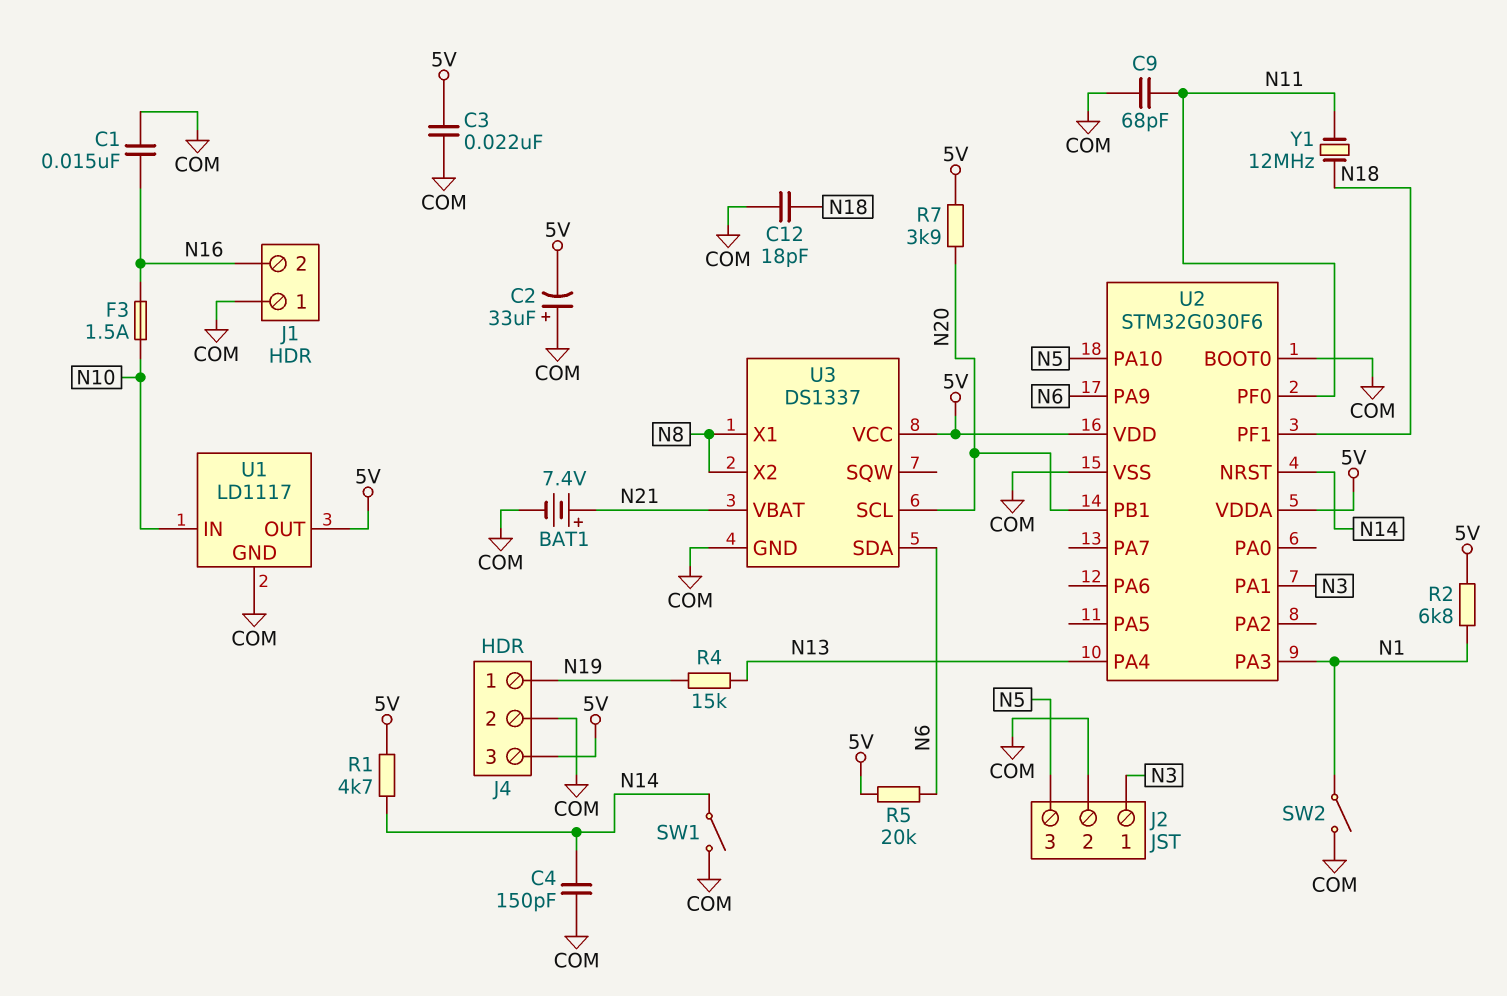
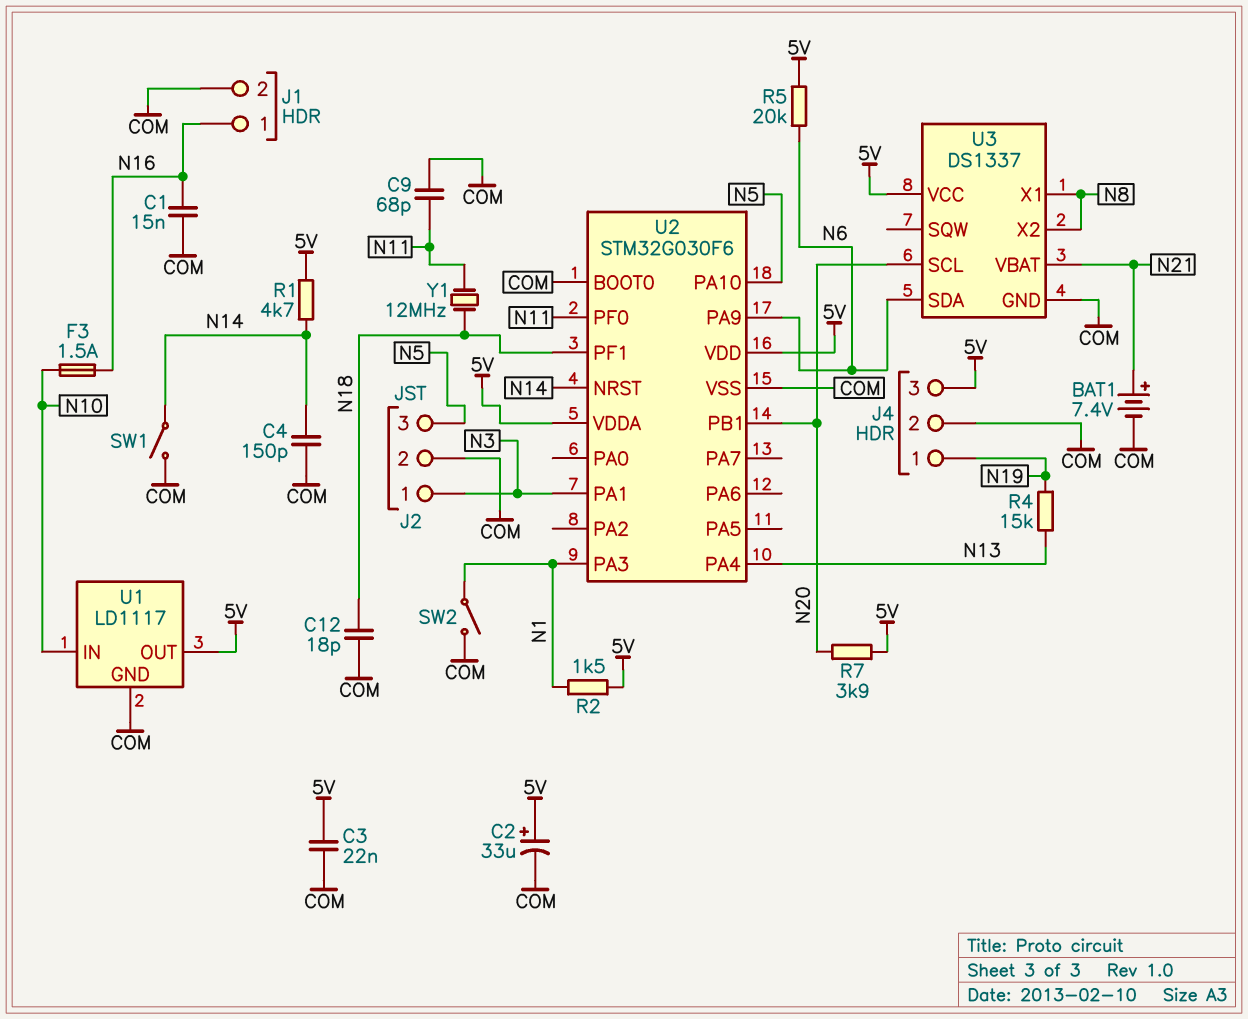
C2: 33uF (plus COM, minus 5V) -> 33uF (plus 5V, minus COM)
J1 pin 1: COM -> N16
J1 pin 2: N16 -> COM
R2: 6.8k (5V, N1) -> 1.5k (5V, N1)

